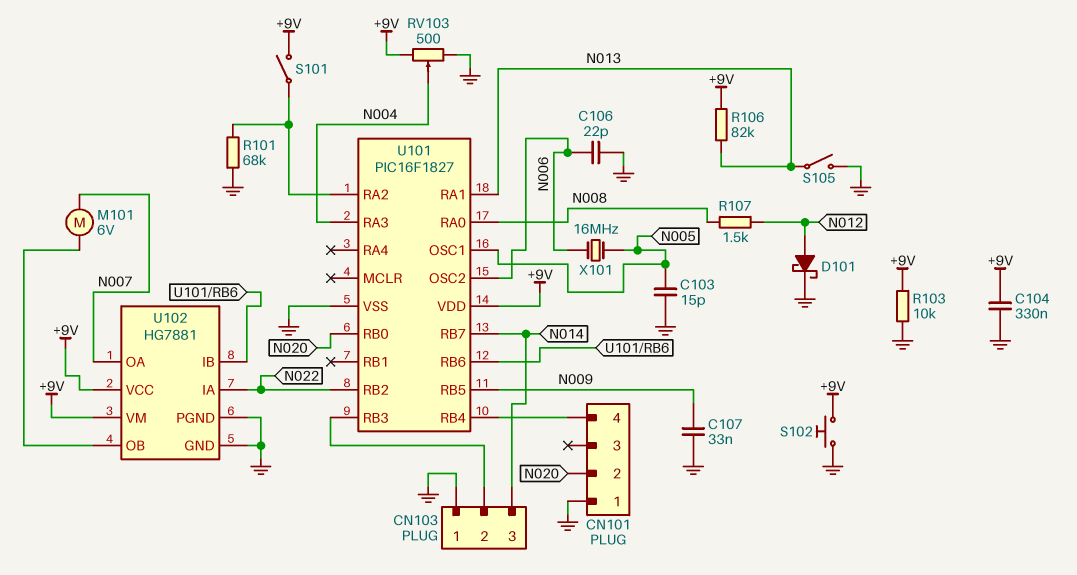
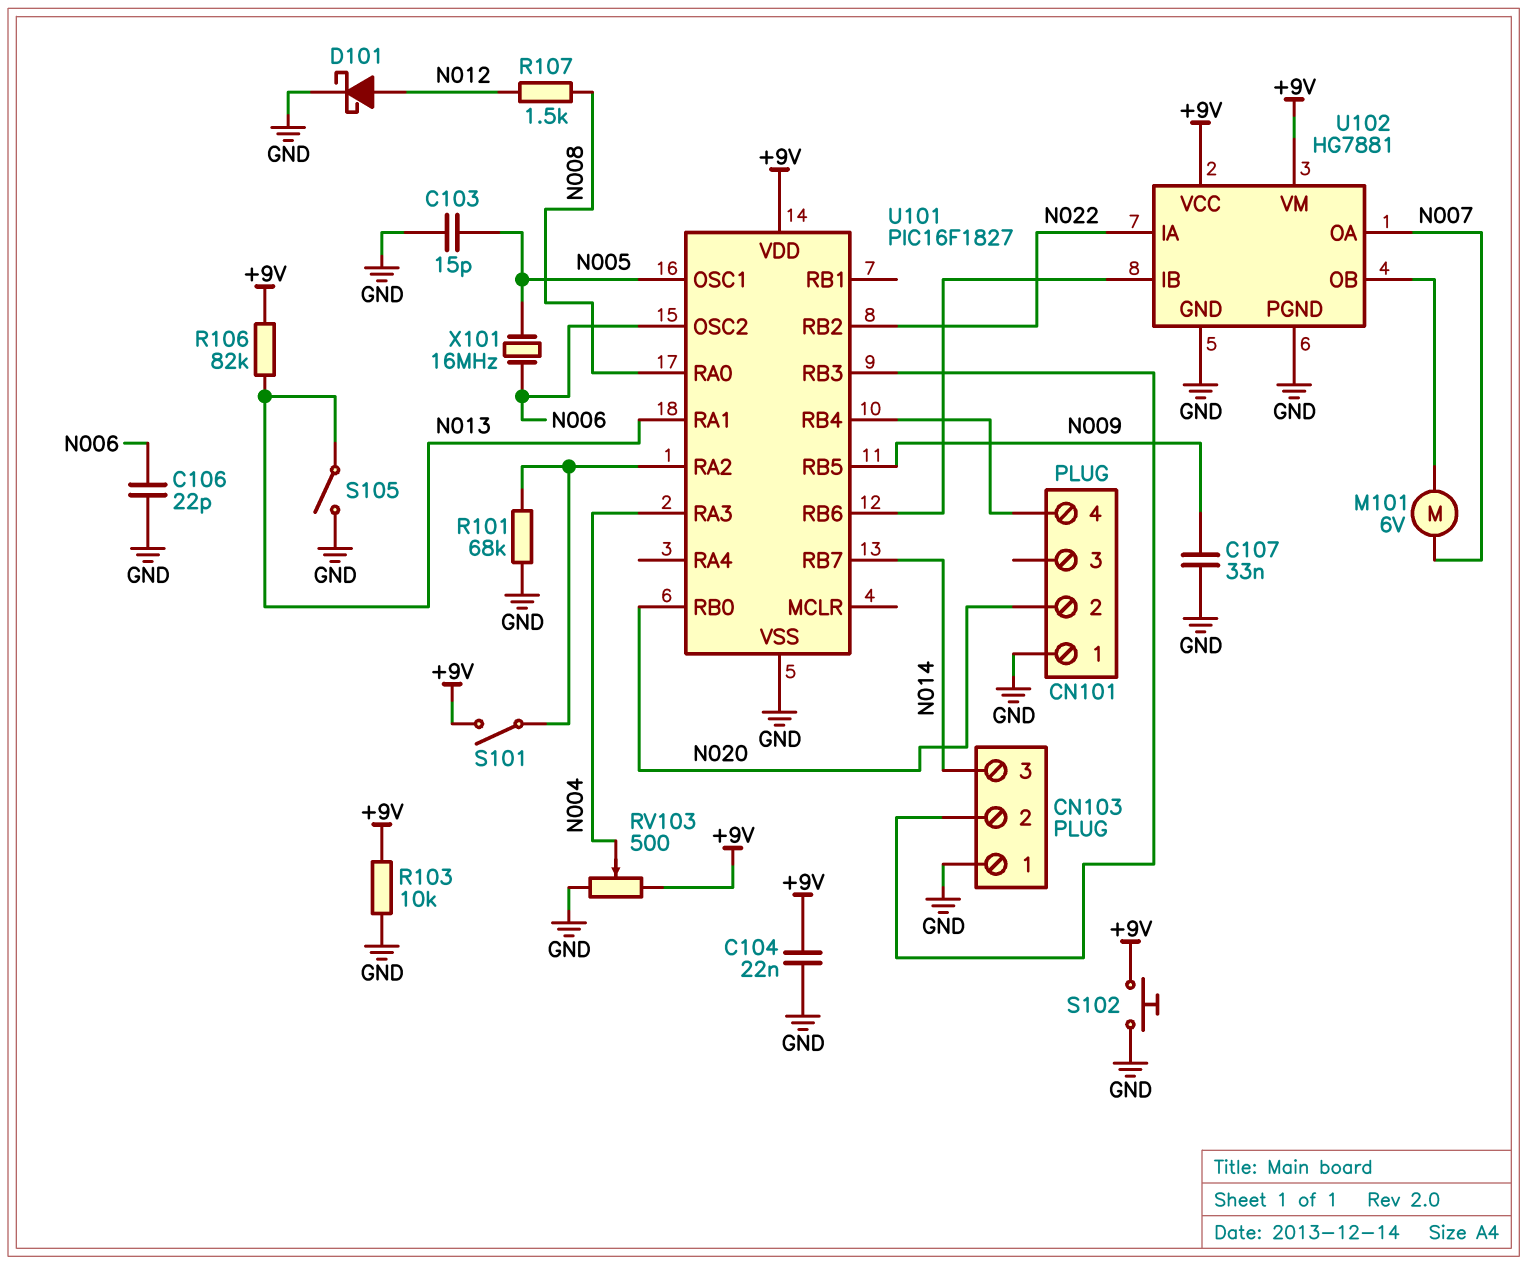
C104: 330nF (+9V, GND) -> 22nF (+9V, GND)

